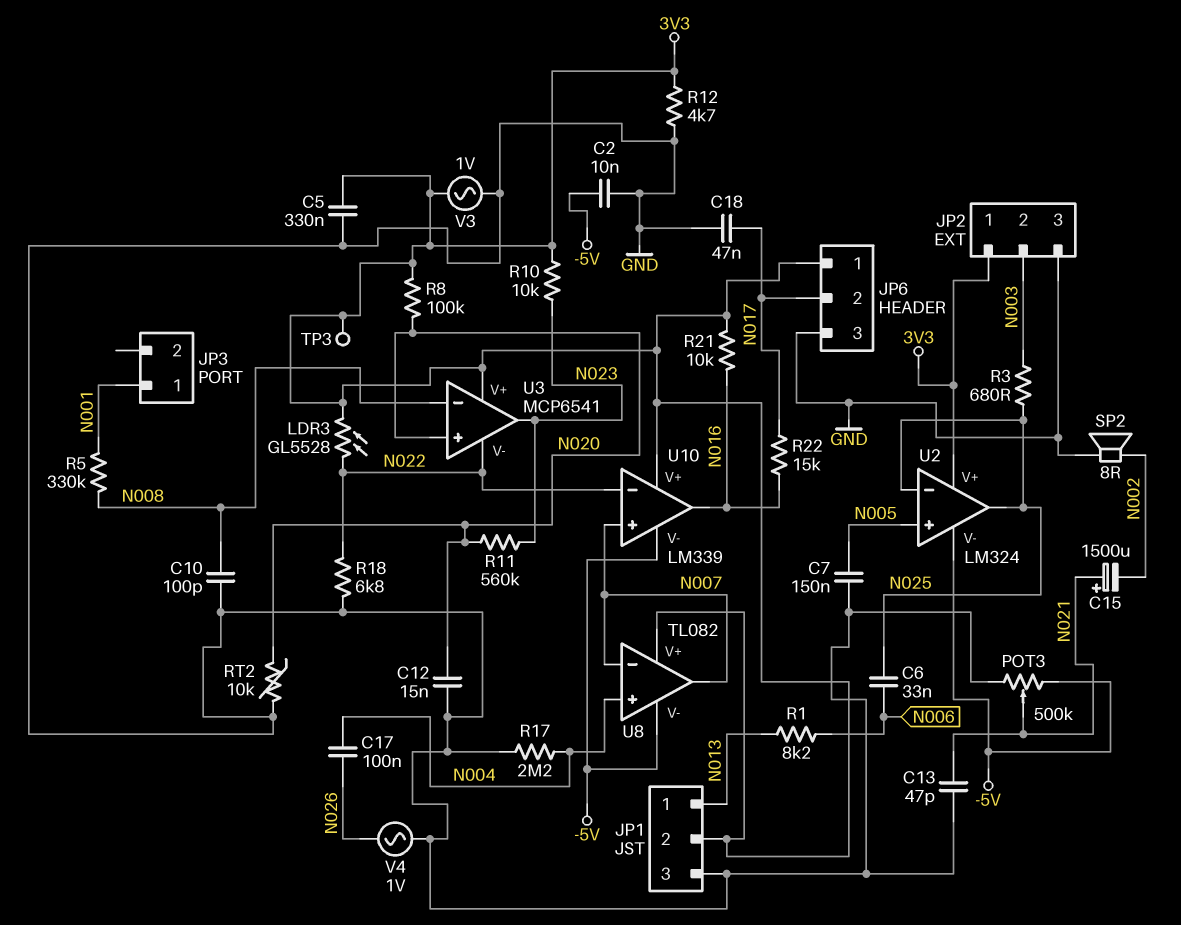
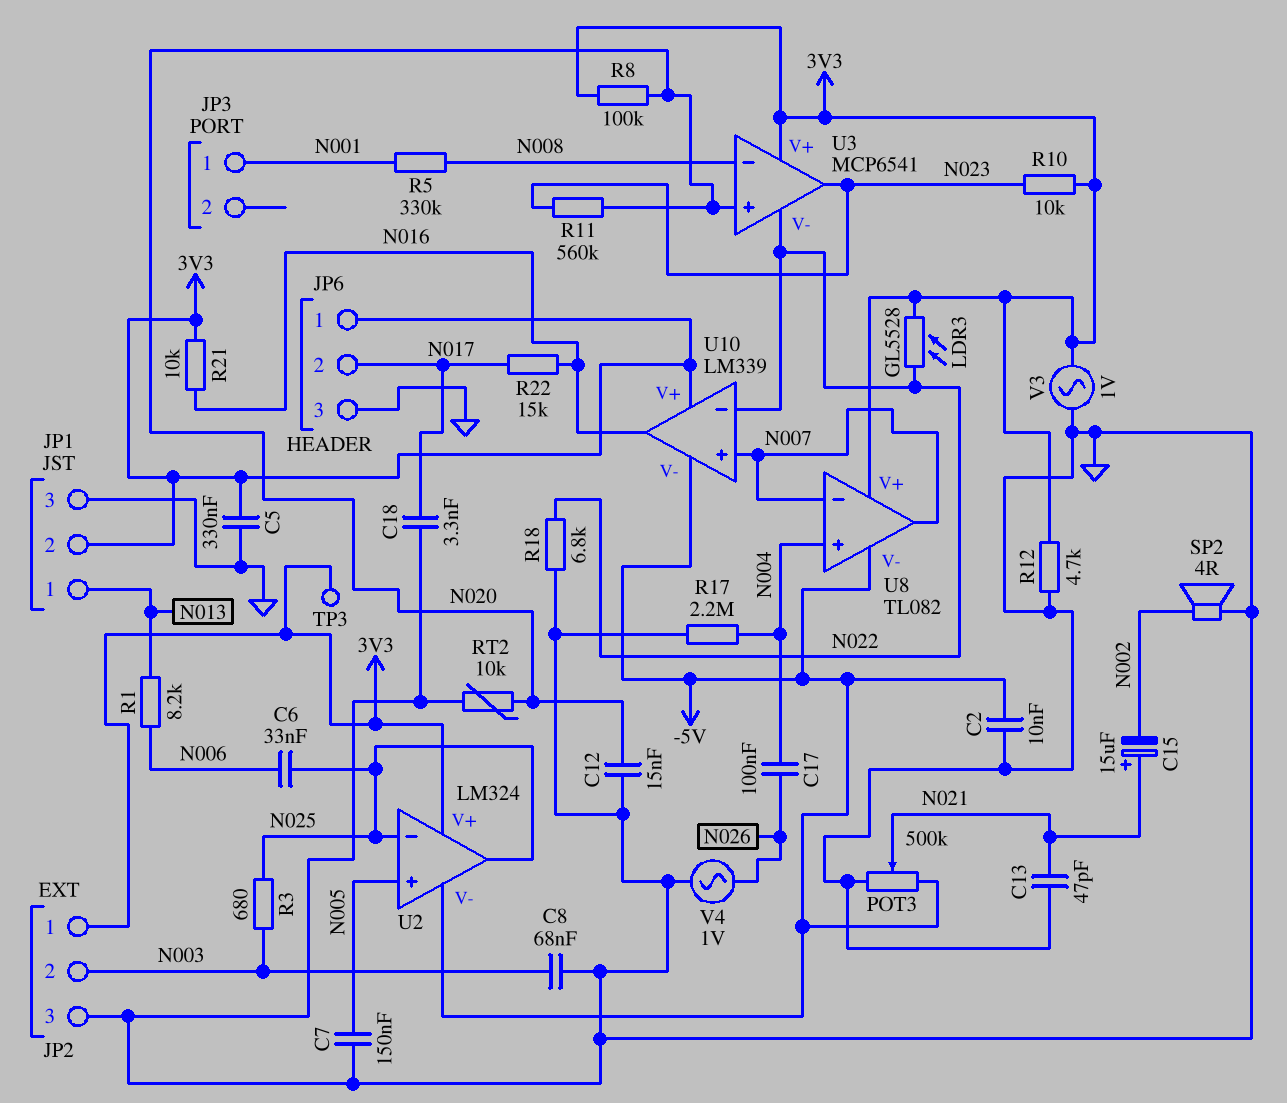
C8: none -> 68nF (GND, N003)
C10: 100pF (GND, N008) -> none
C15: 1500uF (plus N021, minus N002) -> 15uF (plus N021, minus N002)
C18: 47nF (GND, N017) -> 3.3nF (GND, N017)
SP2: speaker 8R (GND, N002) -> speaker 4R (GND, N002)

